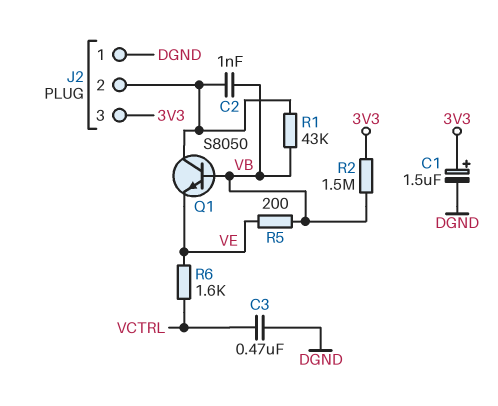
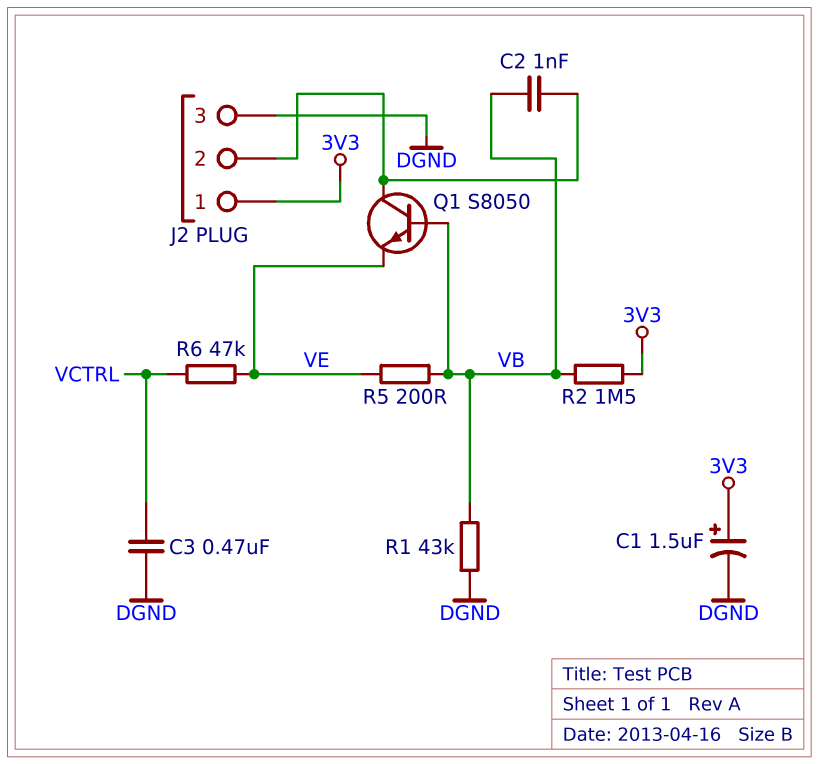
J2 pin 1: DGND -> 3V3
J2 pin 3: 3V3 -> DGND
R1: 43k (J2/2, VB) -> 43k (DGND, VB)
R6: 1.6k (VCTRL, VE) -> 47k (VCTRL, VE)

